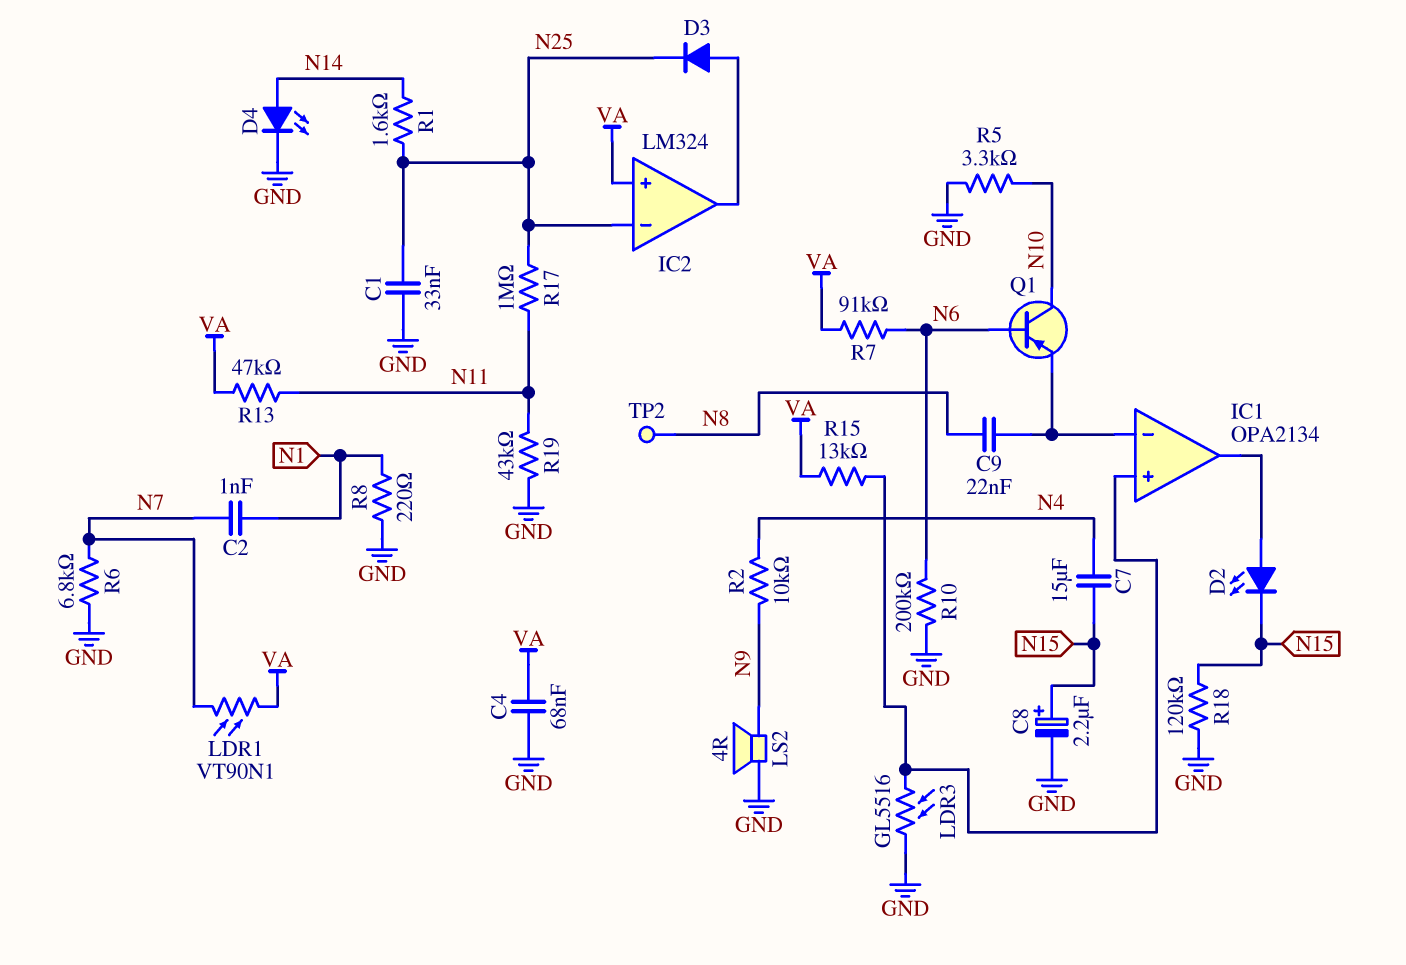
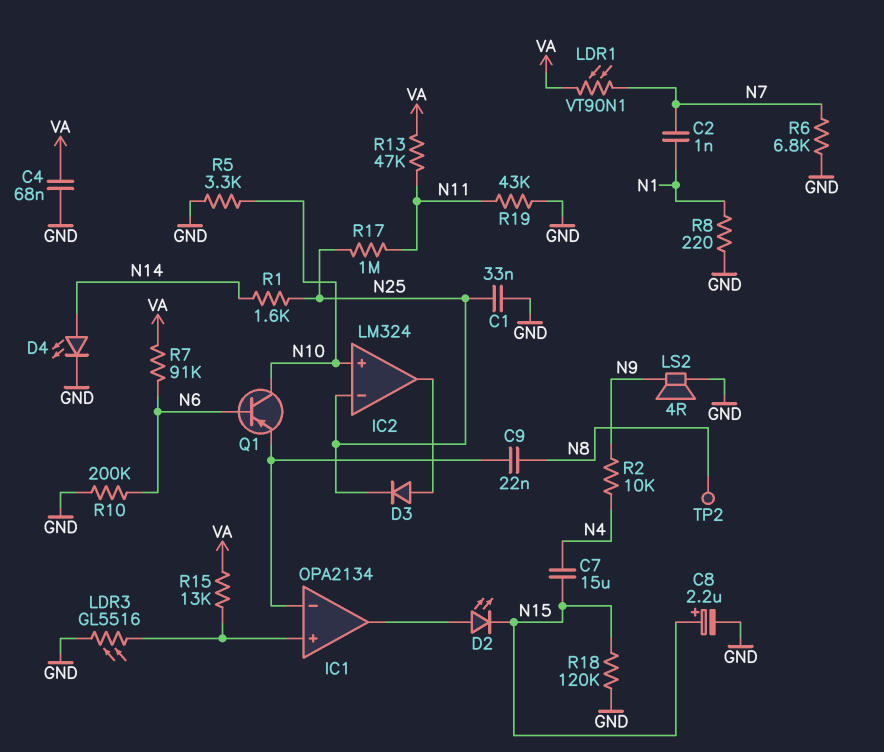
IC2 pin in+: VA -> N10

